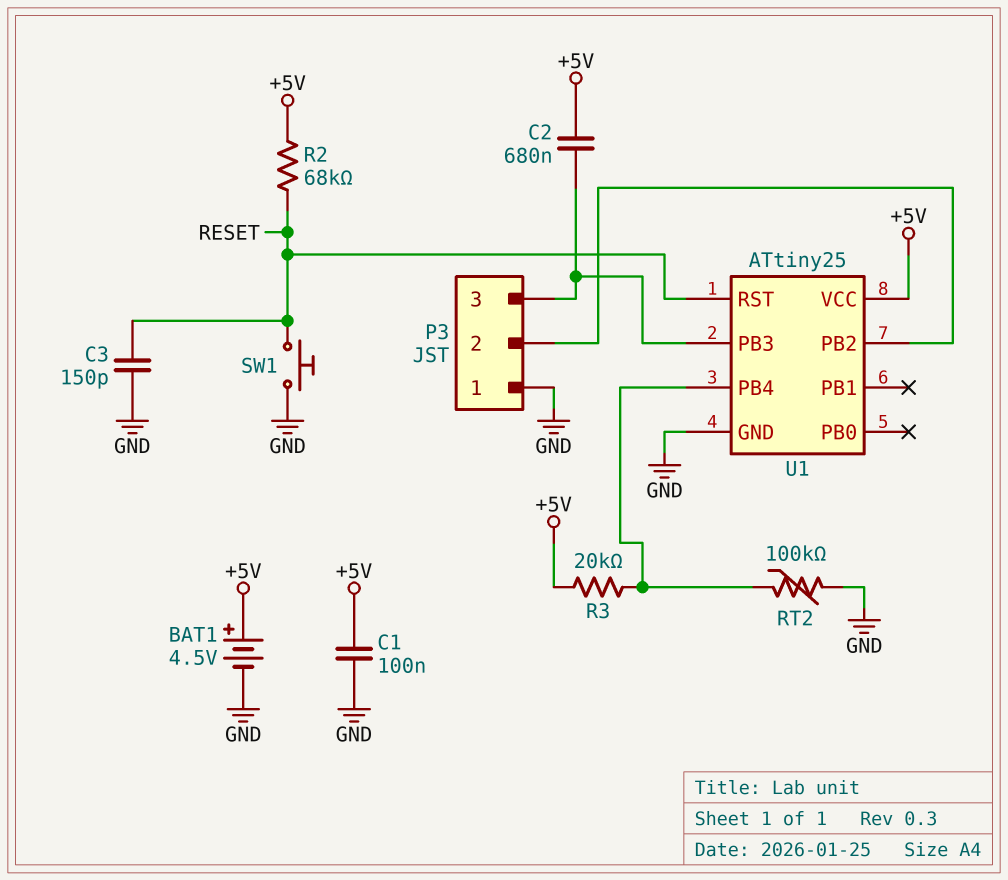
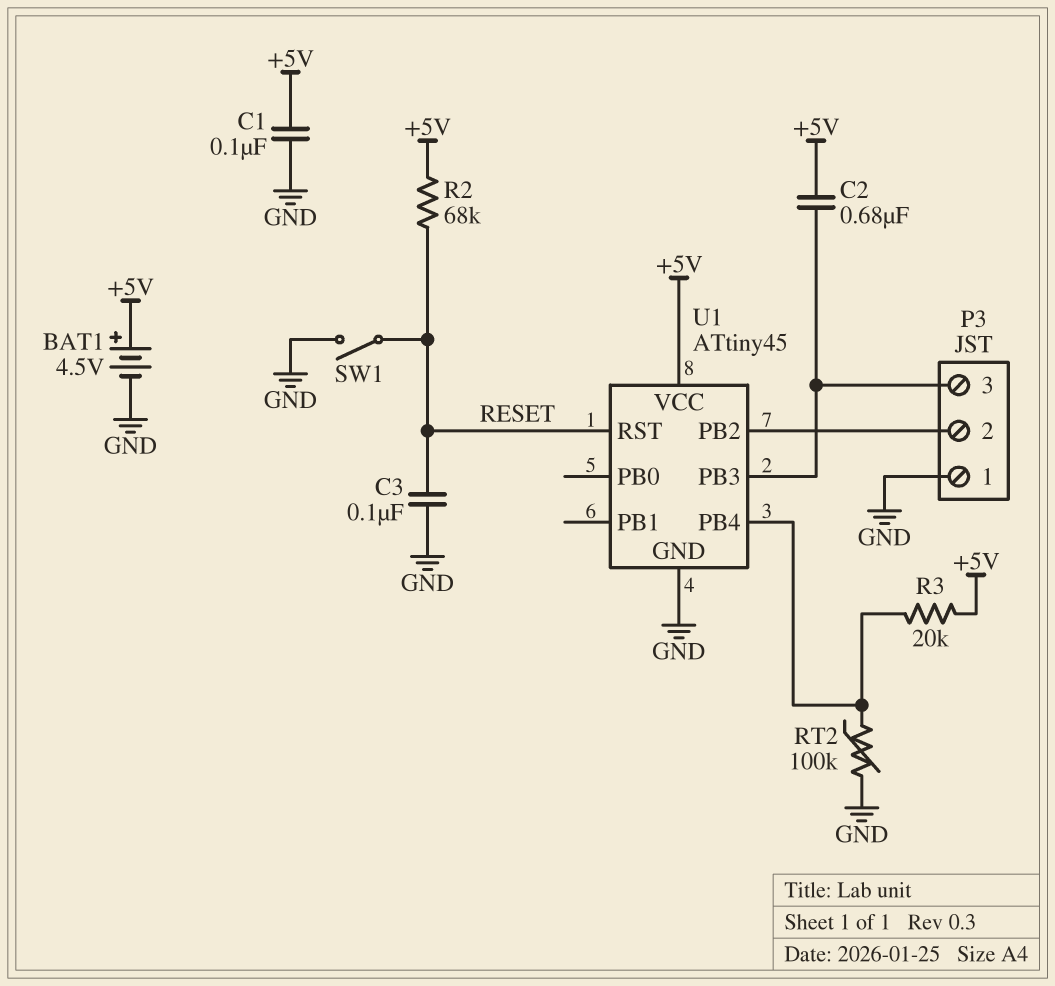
C3: 150pF (GND, RESET) -> 100nF (GND, RESET)
SW1: button (GND, RESET) -> switch (GND, RESET)
U1: ATtiny25 -> ATtiny45

